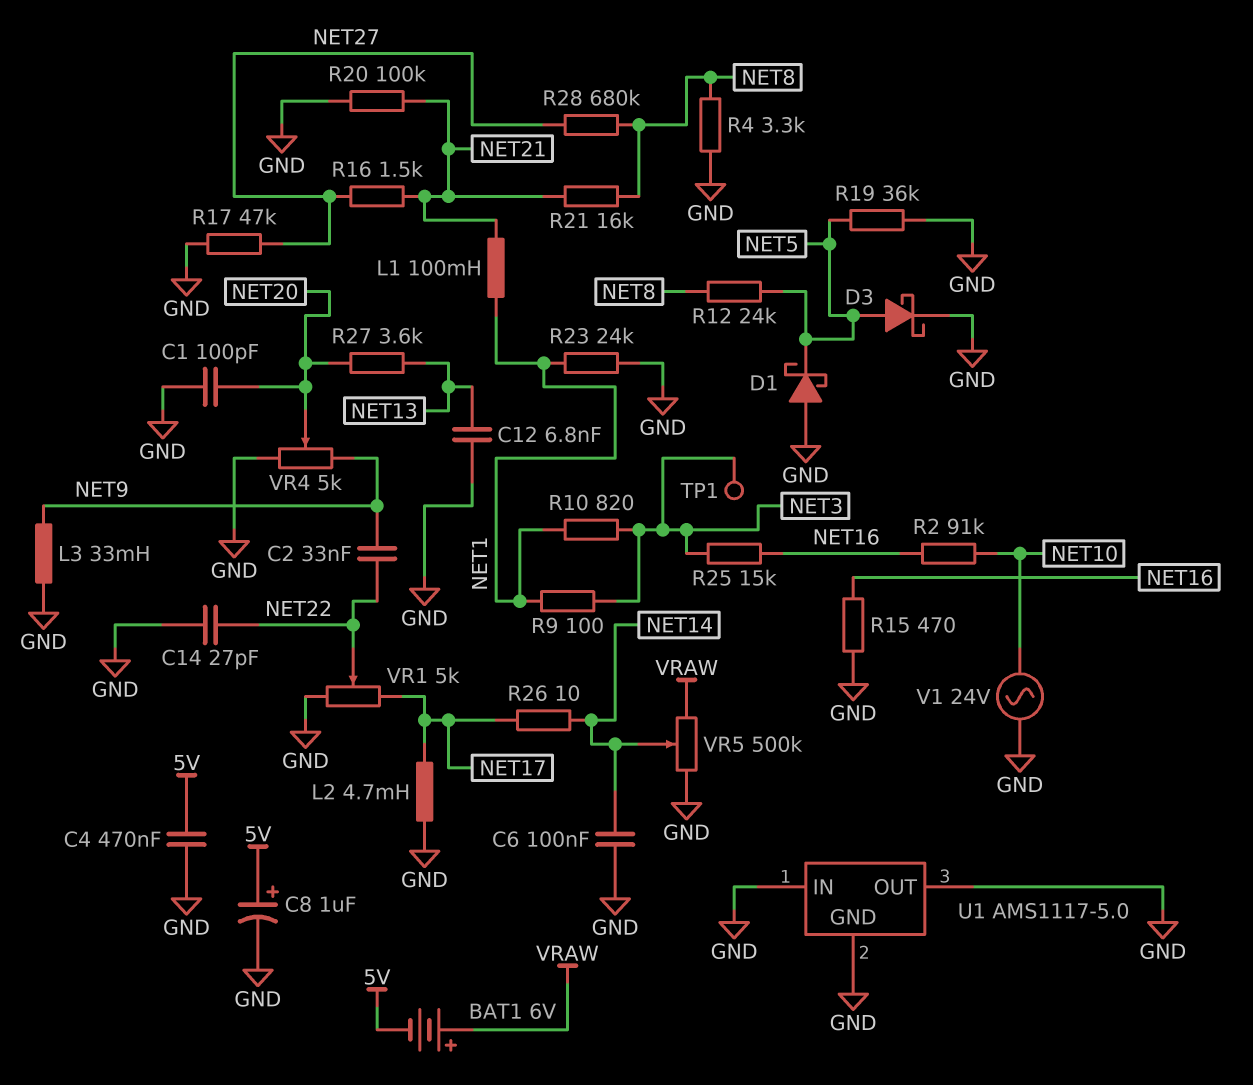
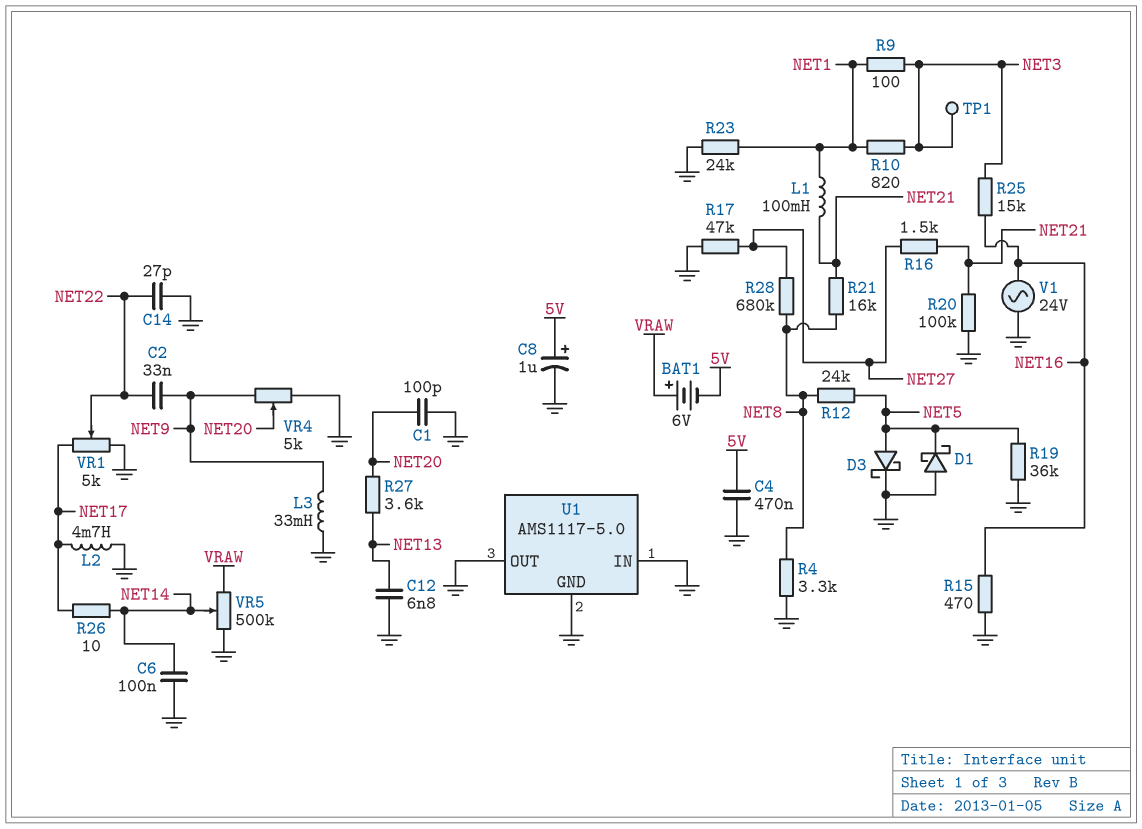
R2: 91k (NET10, NET16) -> none
V1: AC 24V (GND, NET10) -> AC 24V (GND, NET16)

